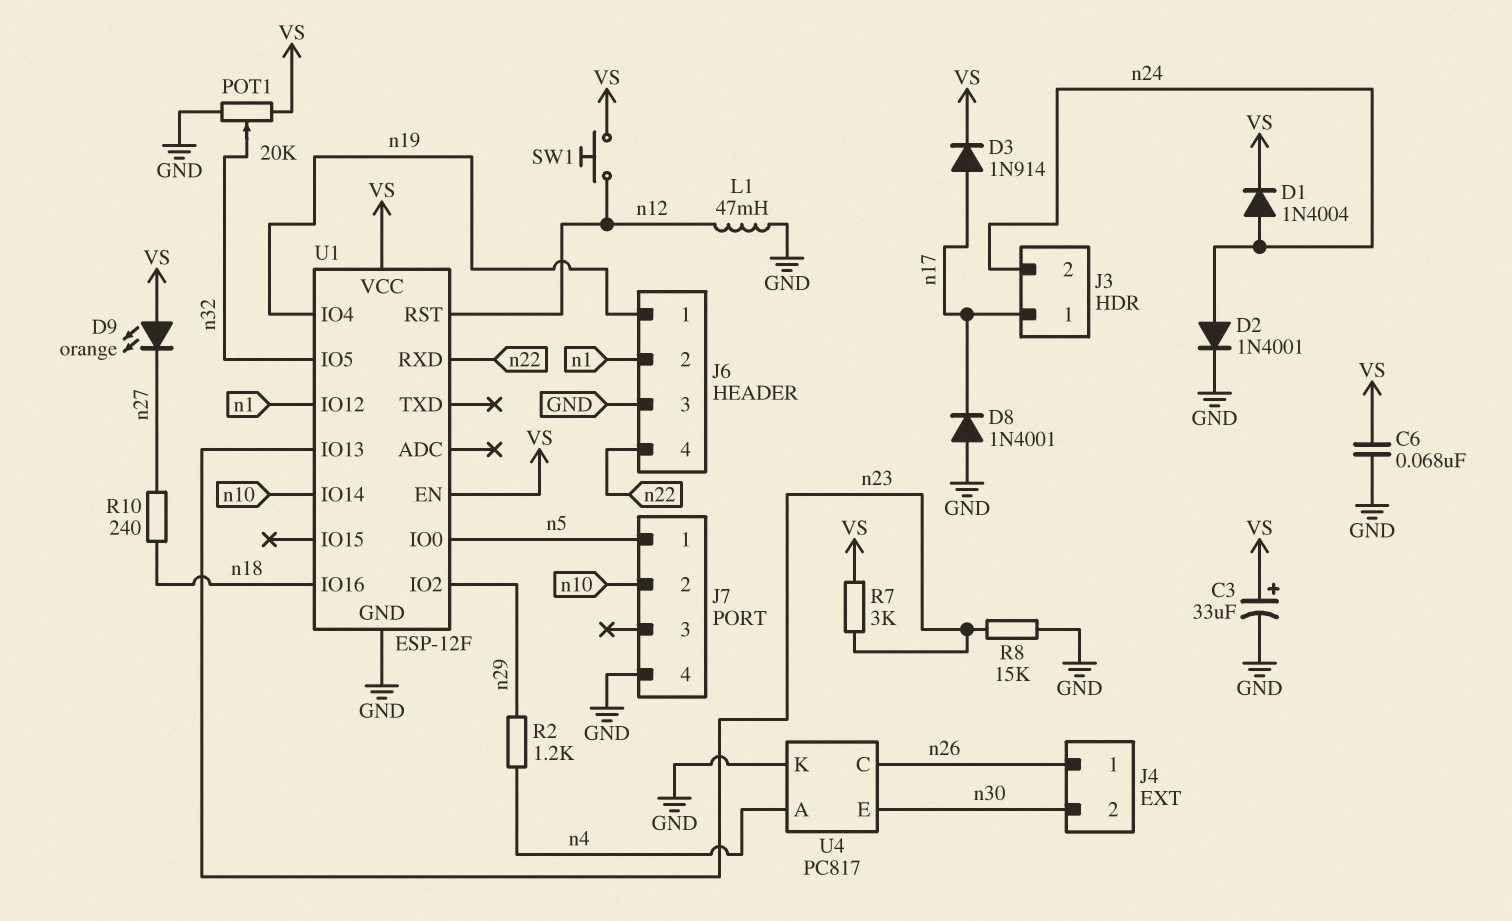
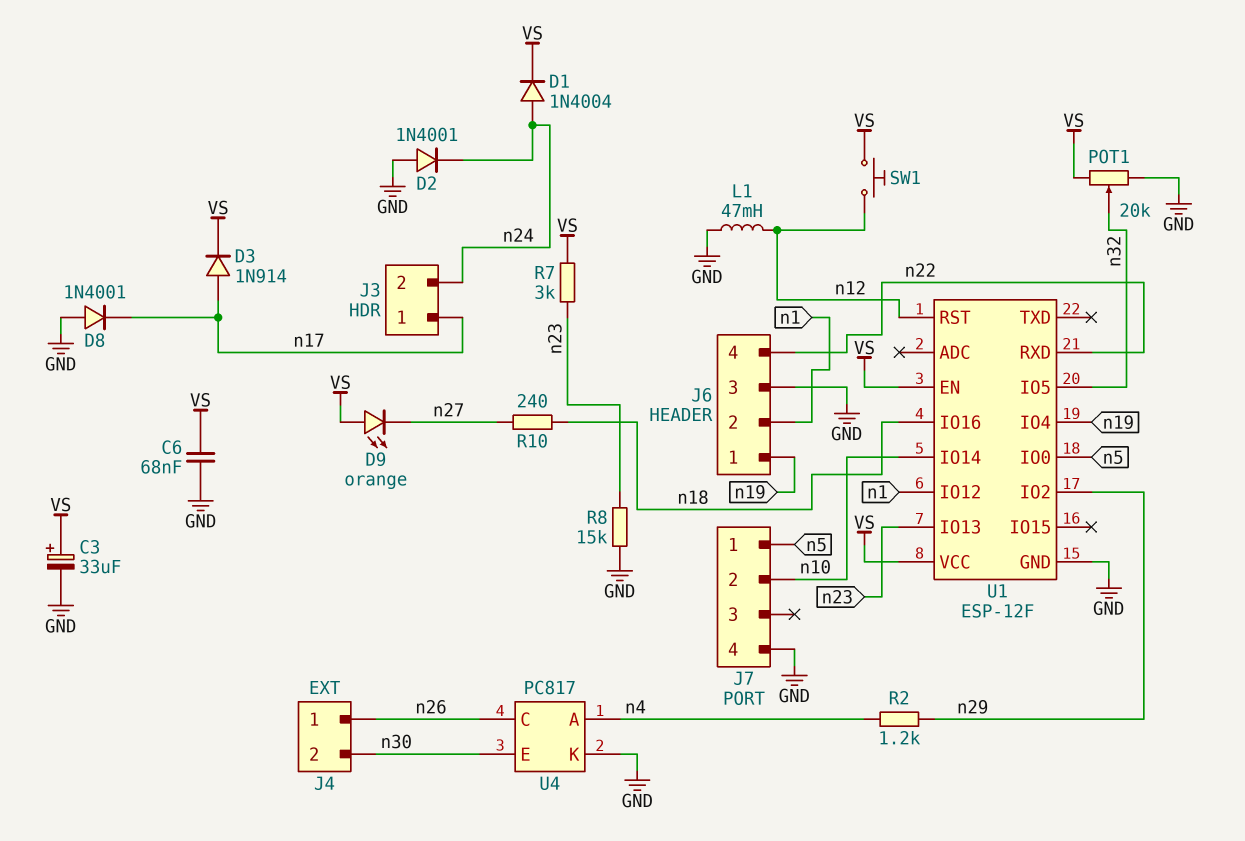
D2: diode 1N4001 (A n24, K GND) -> diode 1N4001 (A GND, K n24)

